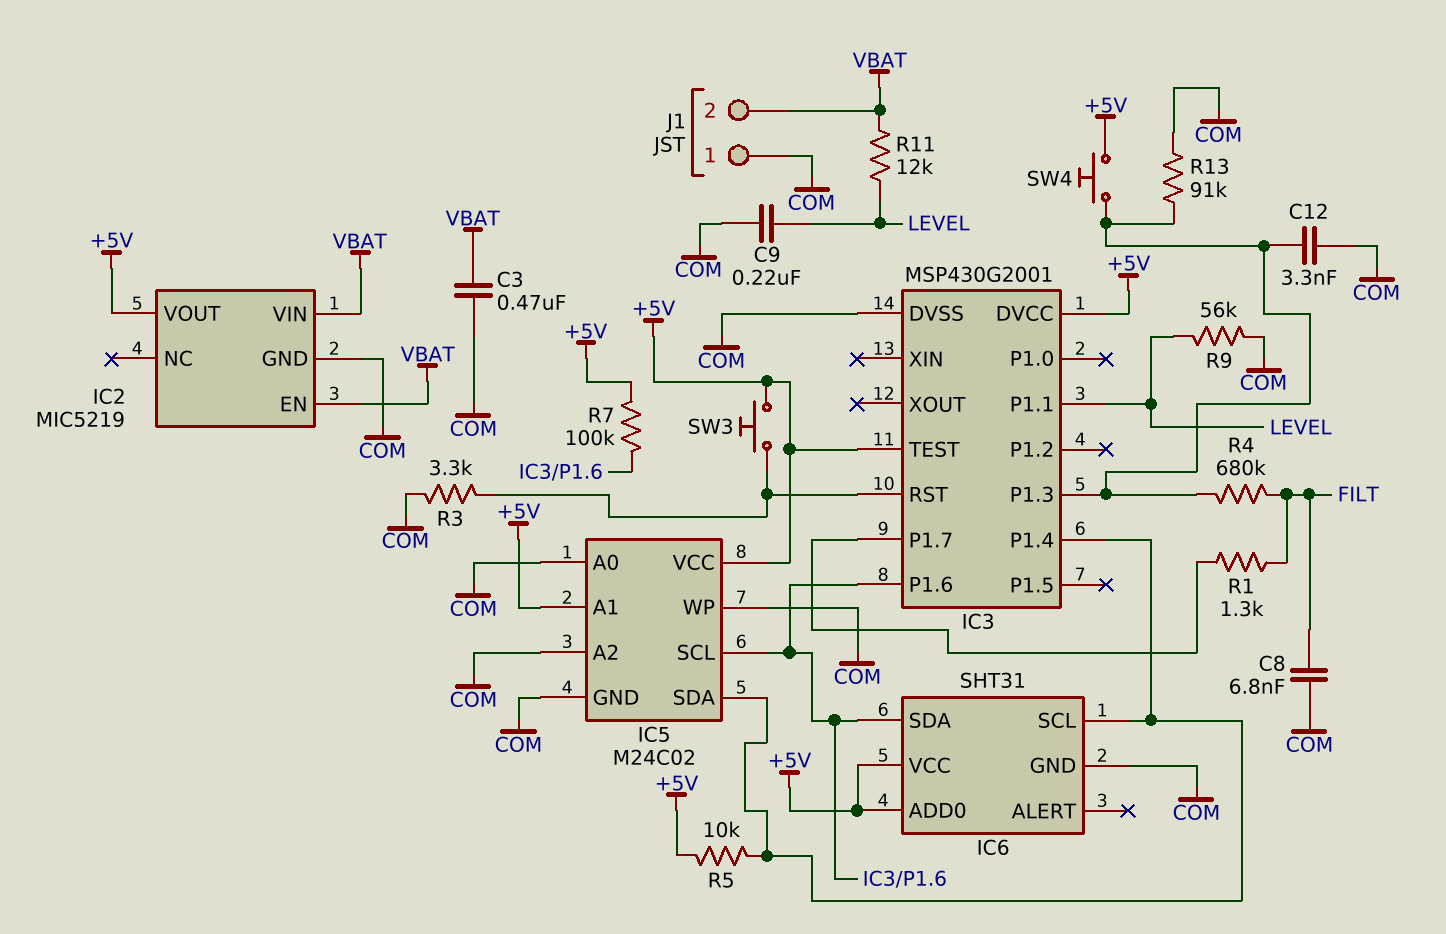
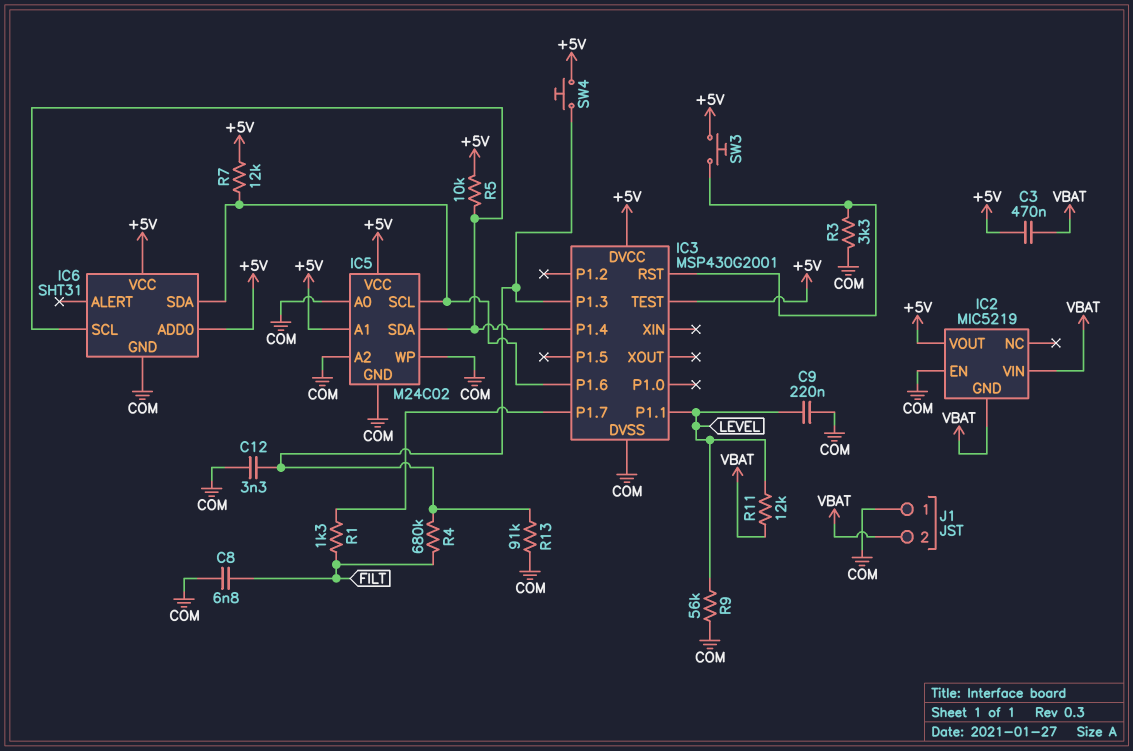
C3: 470nF (COM, VBAT) -> 470nF (+5V, VBAT)
IC2 pin EN: VBAT -> COM
IC2 pin GND: COM -> VBAT
R7: 100k (+5V, IC3/P1.6) -> 12k (+5V, IC3/P1.6)

